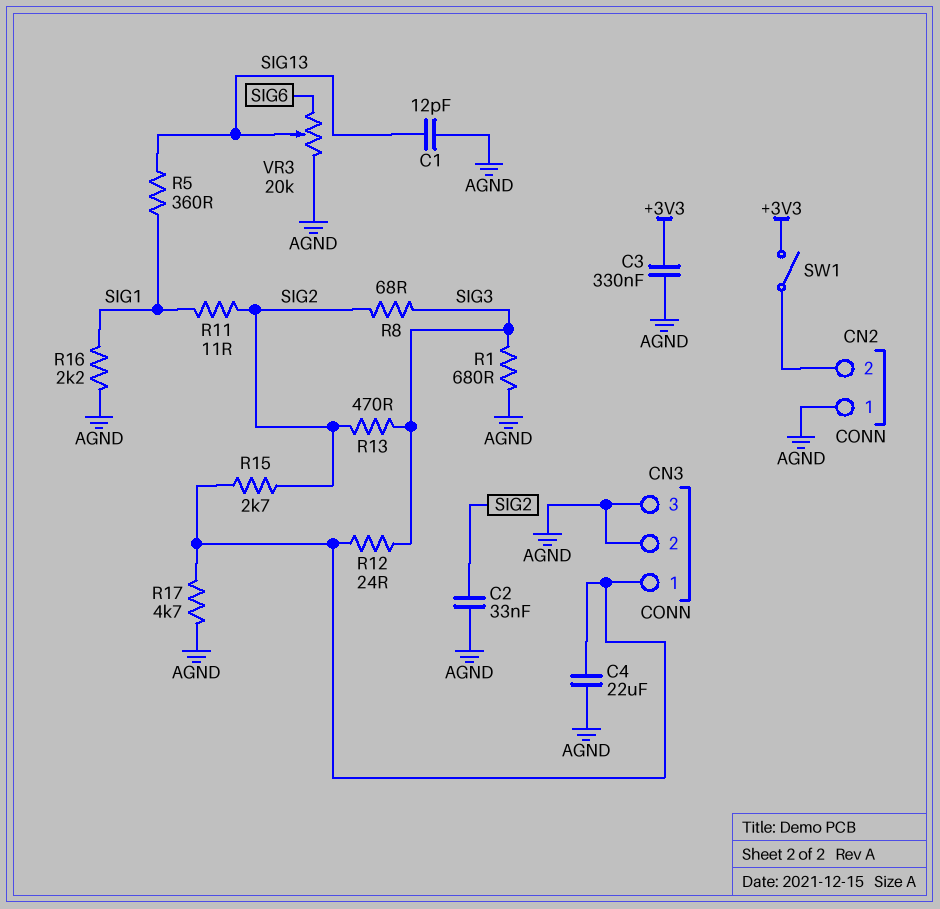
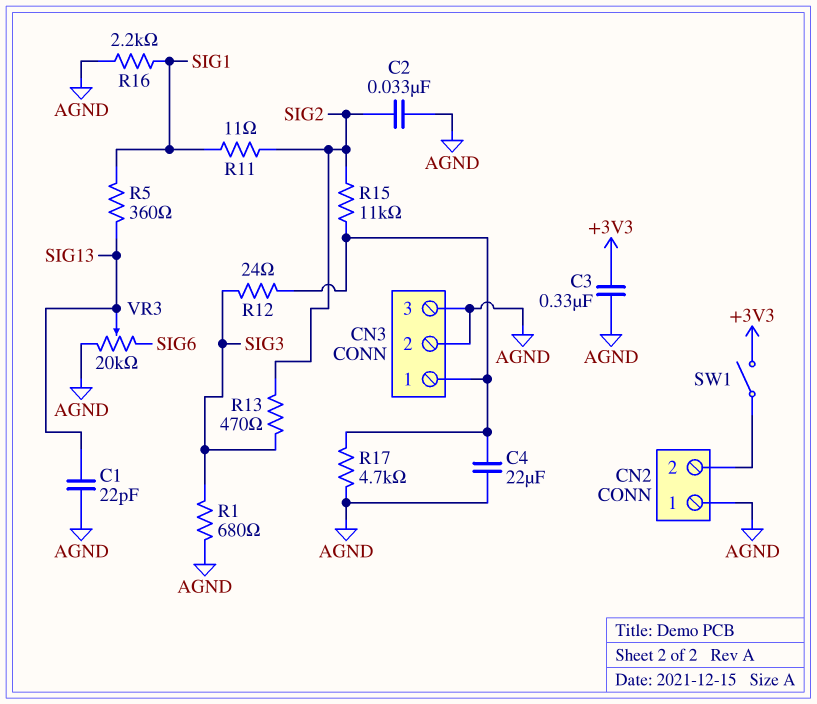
C1: 12pF (AGND, SIG13) -> 22pF (AGND, SIG13)
R8: 68 (SIG2, SIG3) -> none
R15: 2.7k (CN3/1, SIG2) -> 11k (CN3/1, SIG2)

